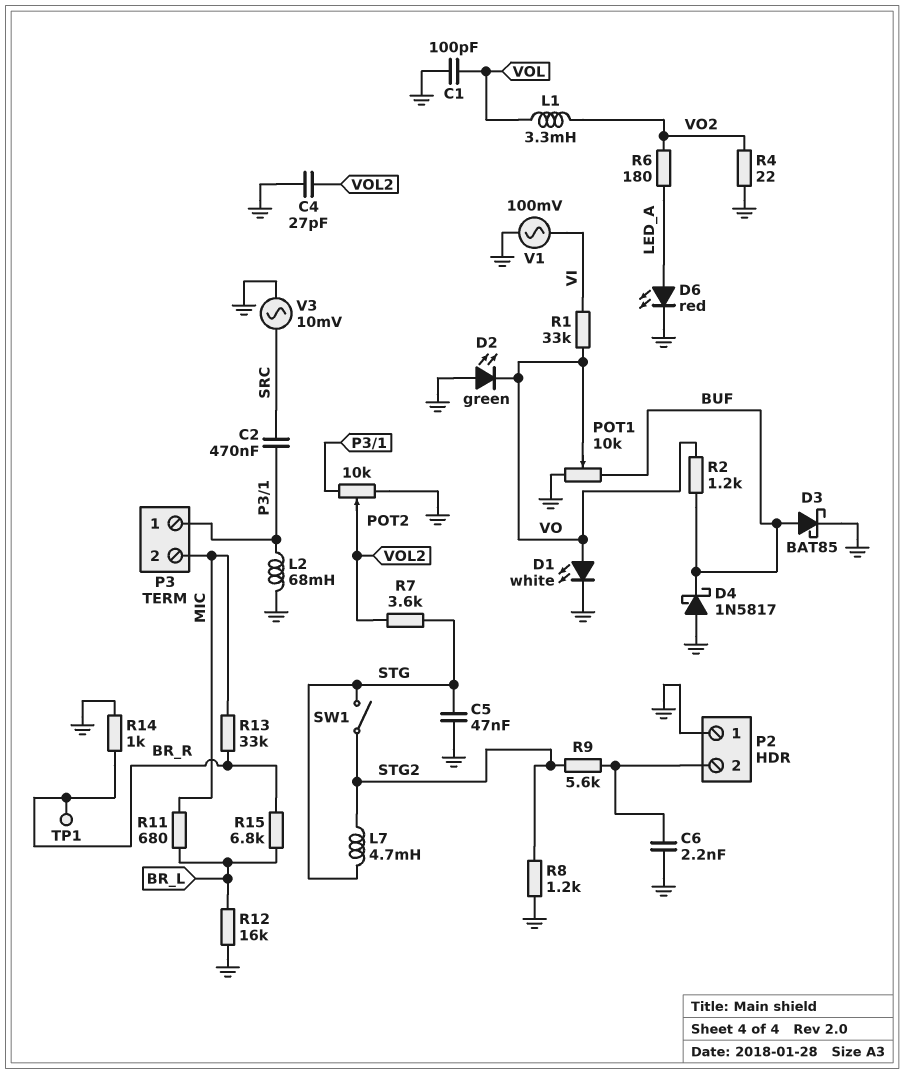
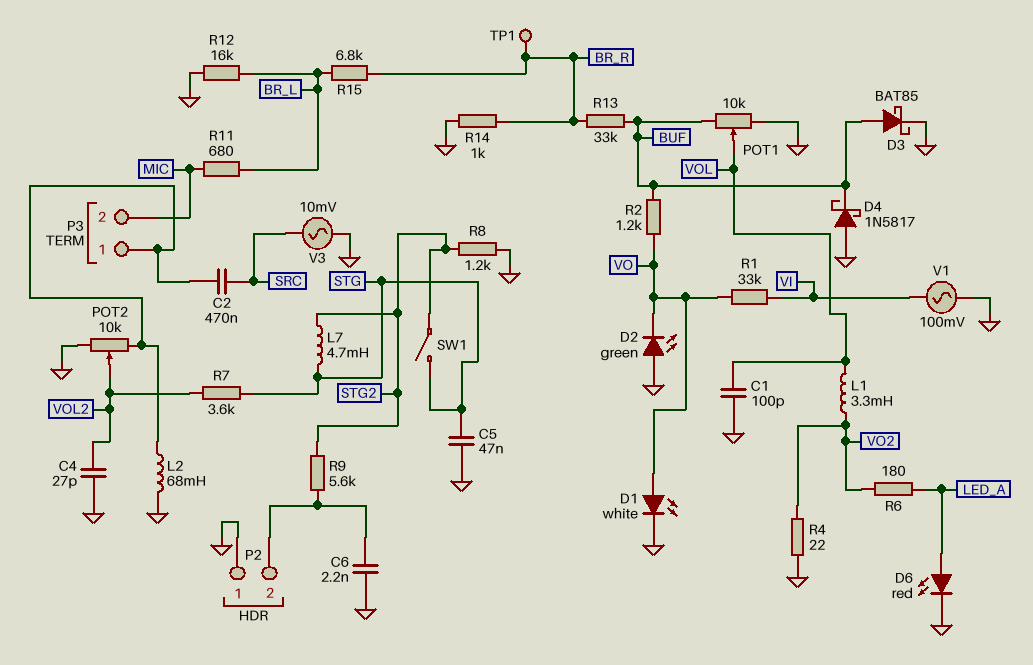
POT1: 10k (BUF, GND, wiper VO) -> 10k (BUF, GND, wiper VOL)
R13: 33k (BR_R, MIC) -> 33k (BR_R, BUF)

